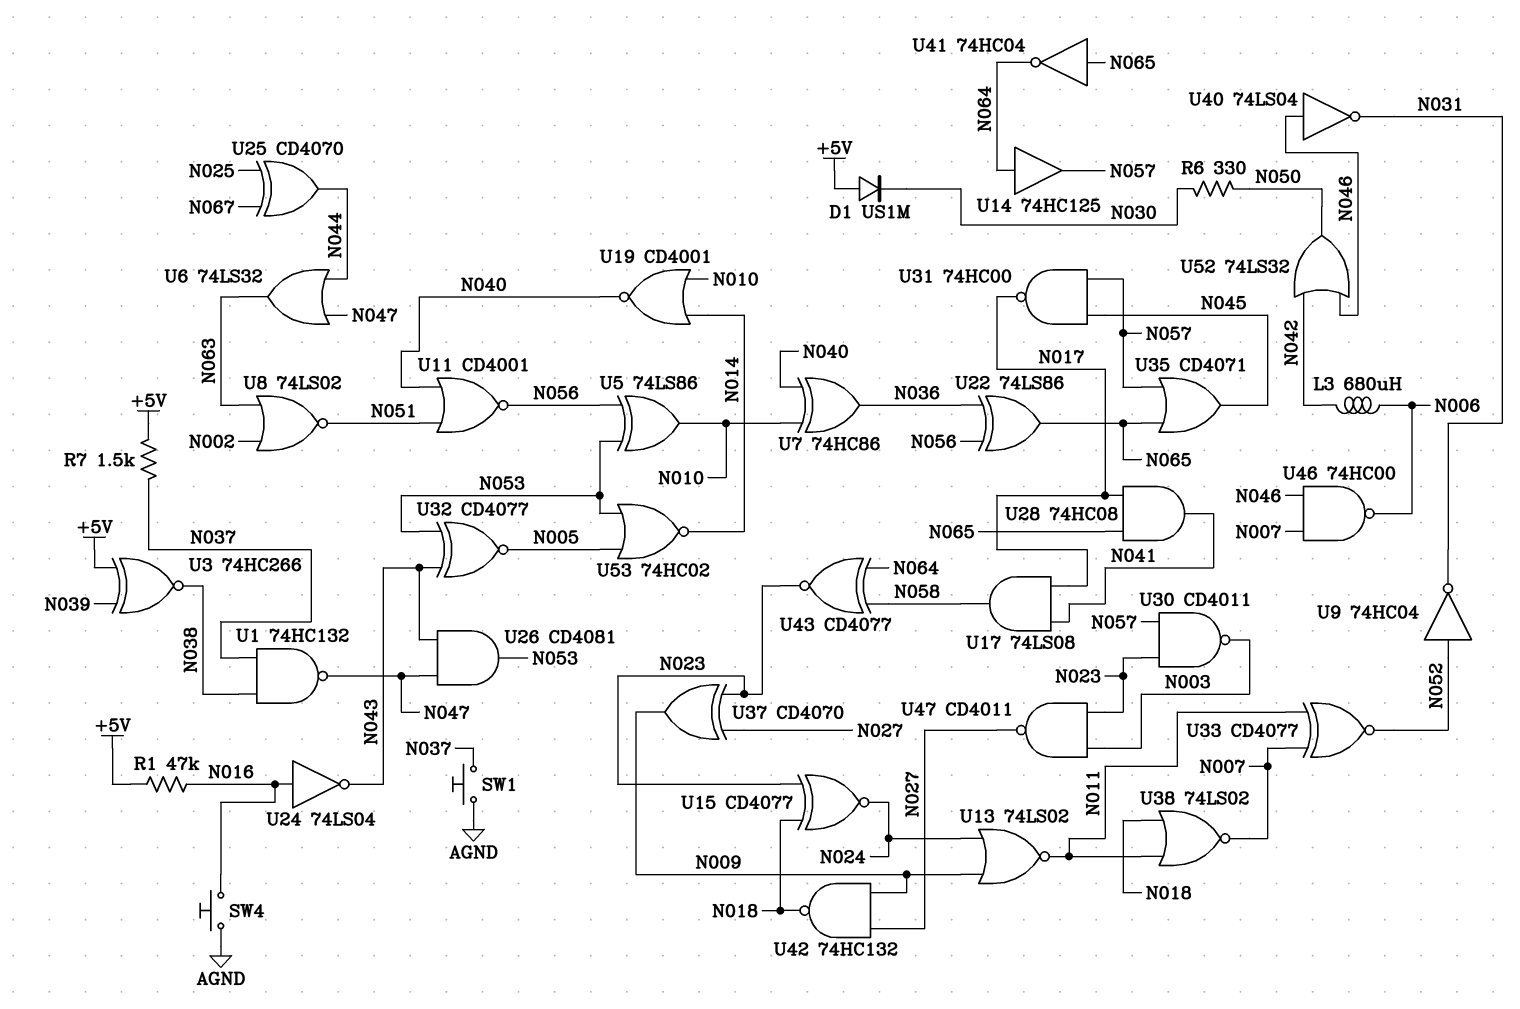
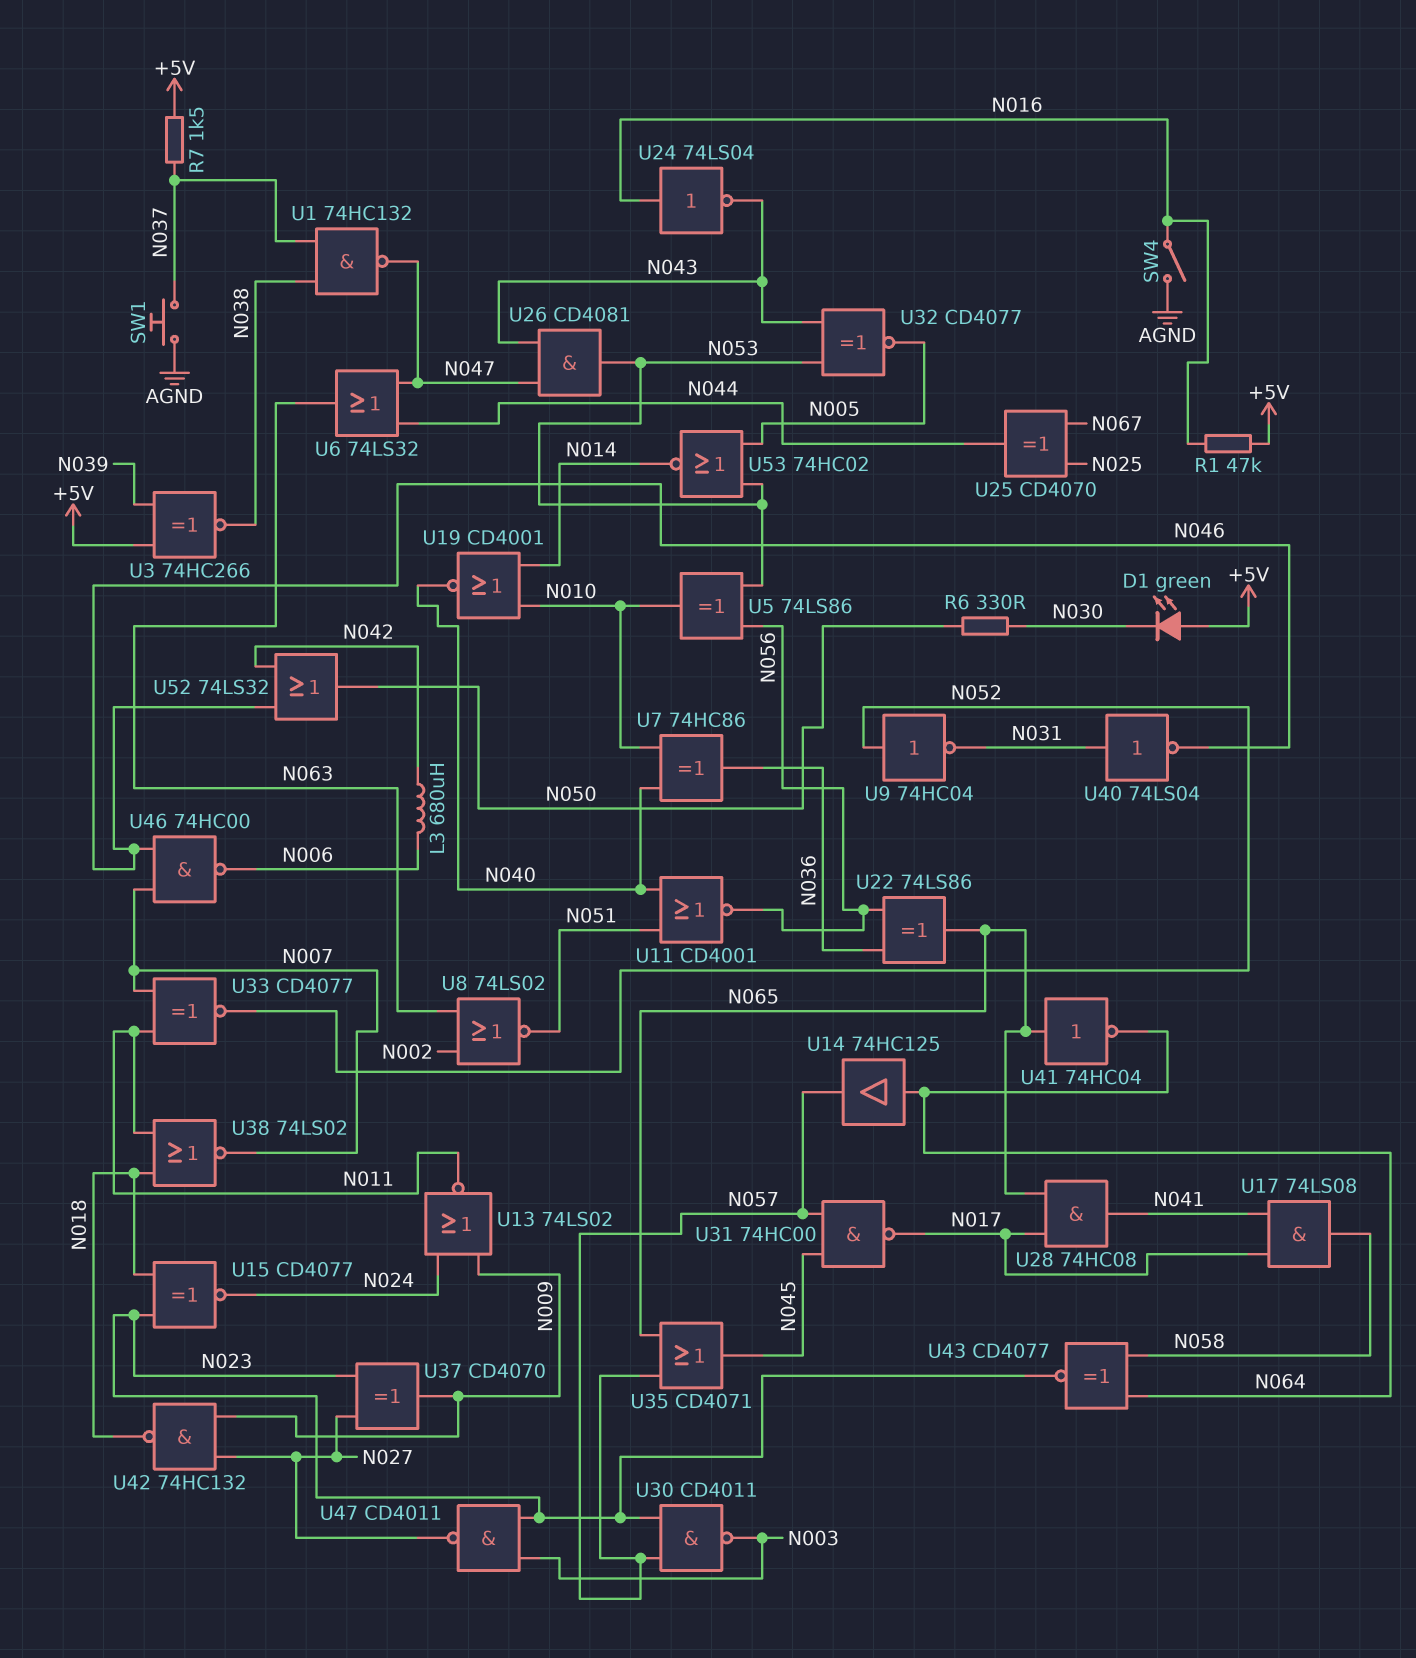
D1: diode US1M (A +5V, K N030) -> LED green (A +5V, K N030)
SW4: button (AGND, N016) -> switch (AGND, N016)
U40: NOT 74LS04 (in N046, out N031) -> NOT 74LS04 (in N031, out N046)

